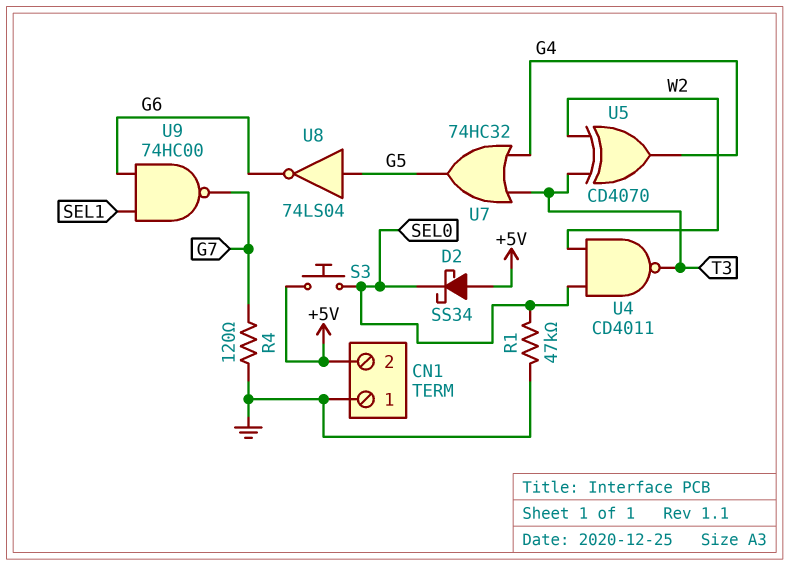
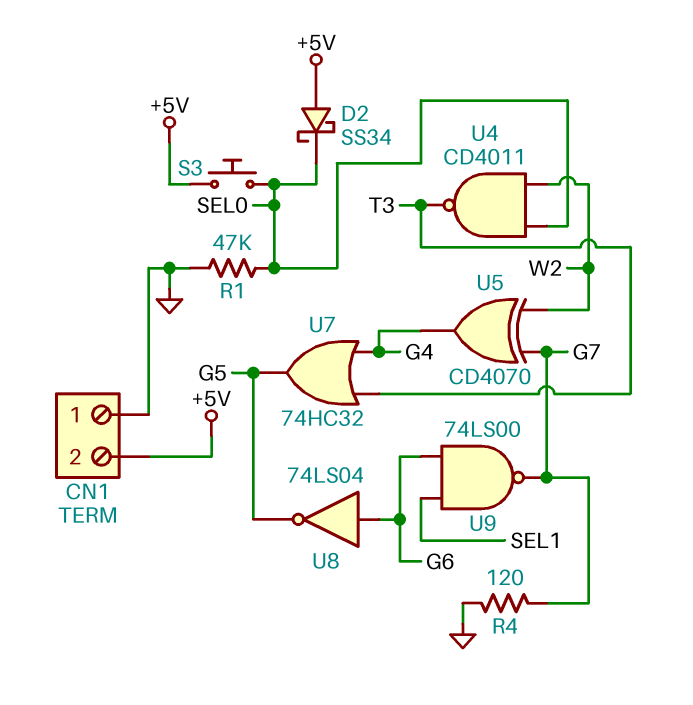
U5: XOR CD4070 (in T3, in W2, out G4) -> XOR CD4070 (in G7, in W2, out G4)
U8: NOT 74LS04 (in G5, out G6) -> NOT 74LS04 (in G6, out G5)
U9: NAND 74HC00 (in G6, in SEL1, out G7) -> NAND 74LS00 (in G6, in SEL1, out G7)

